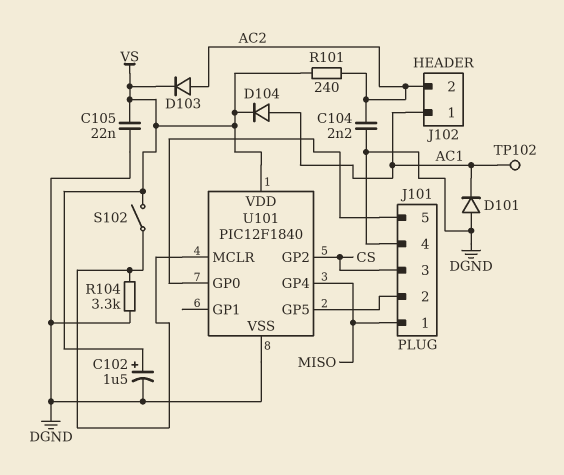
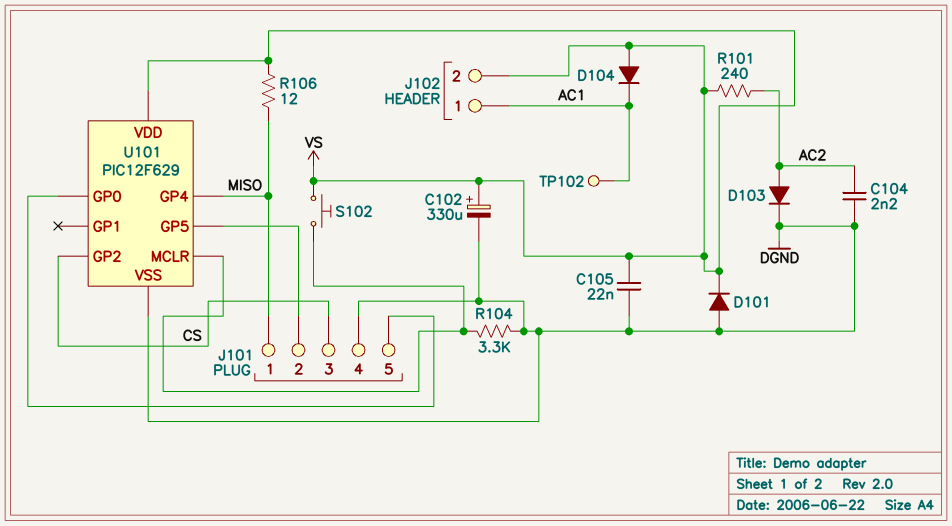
C102: 1.5uF (plus VS, minus DGND) -> 330uF (plus VS, minus DGND)
D101: diode (A DGND, K AC1) -> diode (A DGND, K VS)
D103: diode (A AC2, K VS) -> diode (A AC2, K DGND)
D104: diode (A AC1, K VS) -> diode (A VS, K AC1)
J102 pin 2: AC2 -> VS
R106: none -> 12 (MISO, VS)
S102: switch (U101/MCLR, VS) -> button (U101/MCLR, VS)
U101: PIC12F1840 -> PIC12F629

